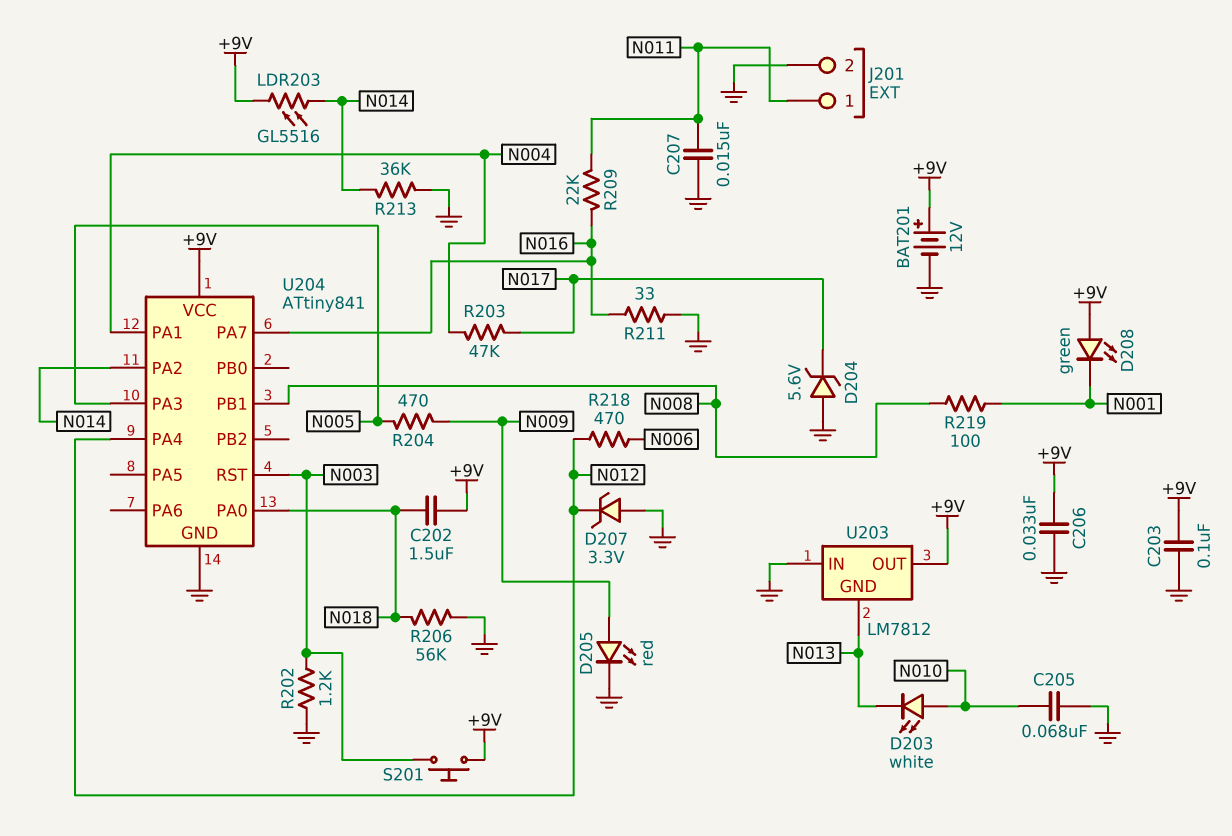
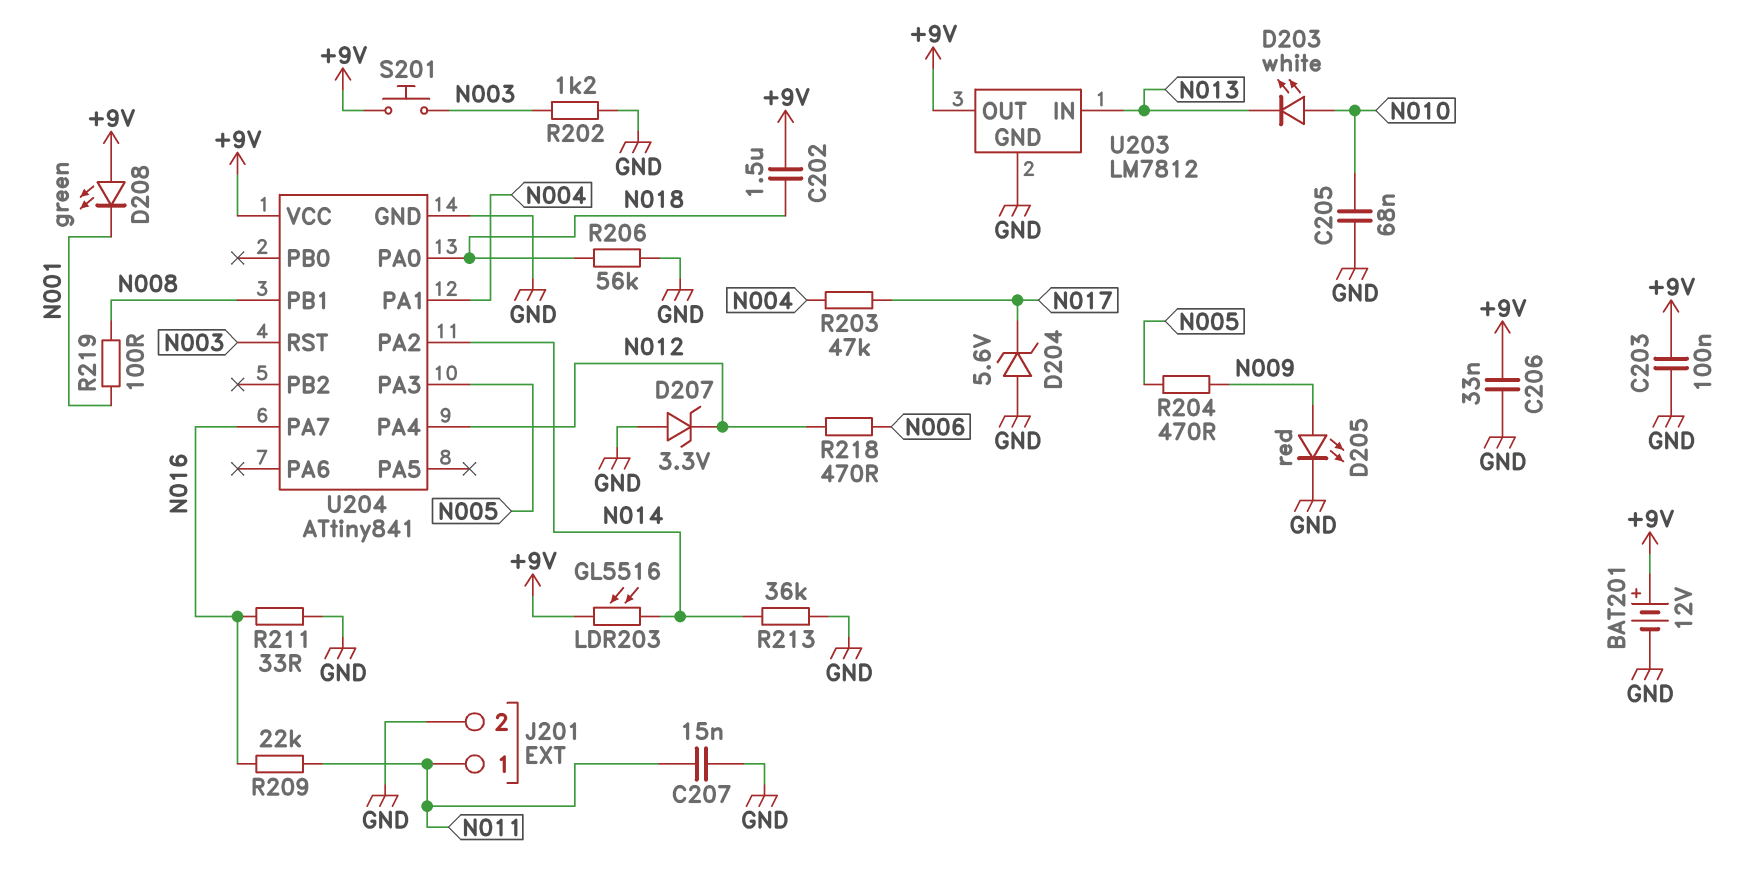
U203 pin GND: N013 -> GND
U203 pin IN: GND -> N013

